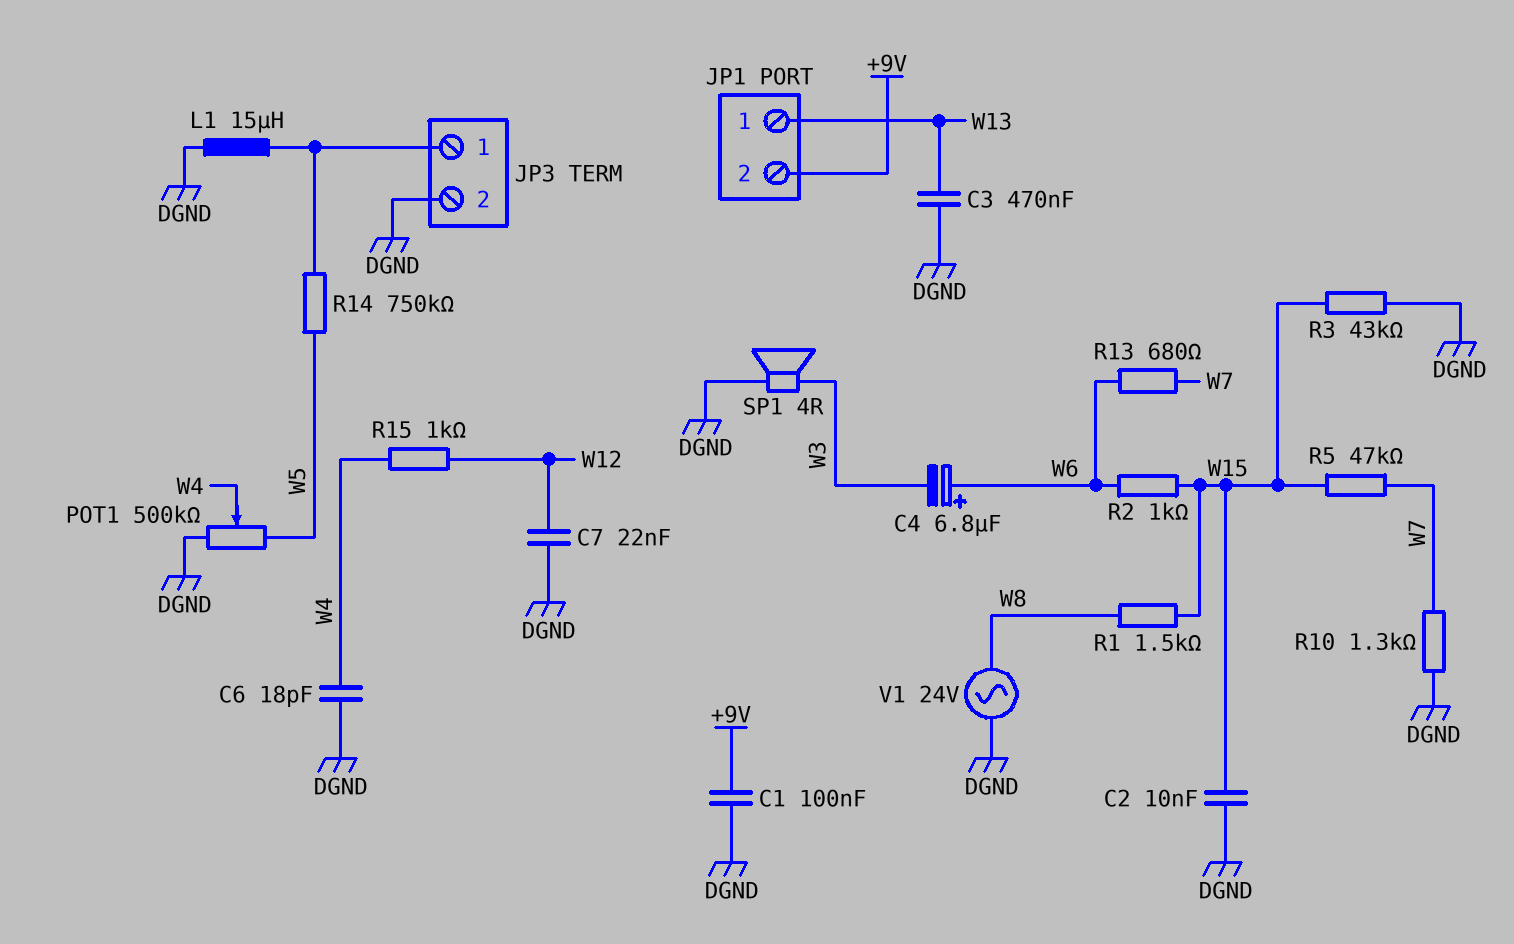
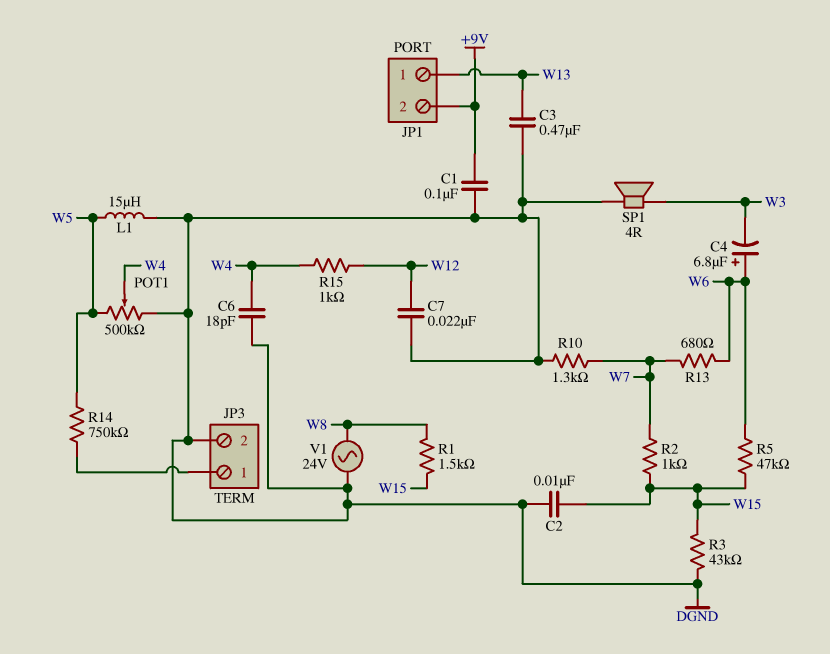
L1: 15uH (DGND, JP3/1) -> 15uH (DGND, W5)
R2: 1k (W6, W15) -> 1k (W7, W15)
R5: 47k (W7, W15) -> 47k (W6, W15)

